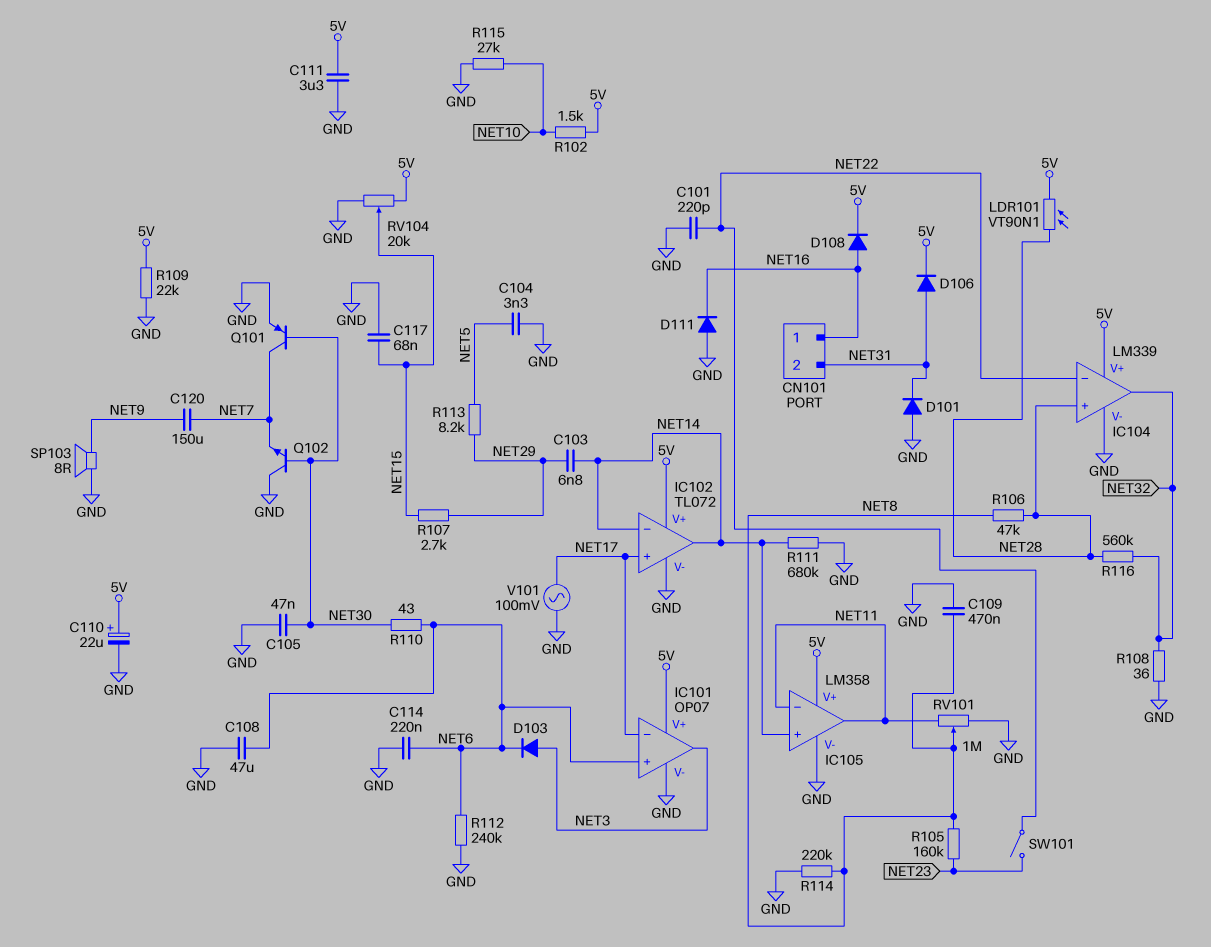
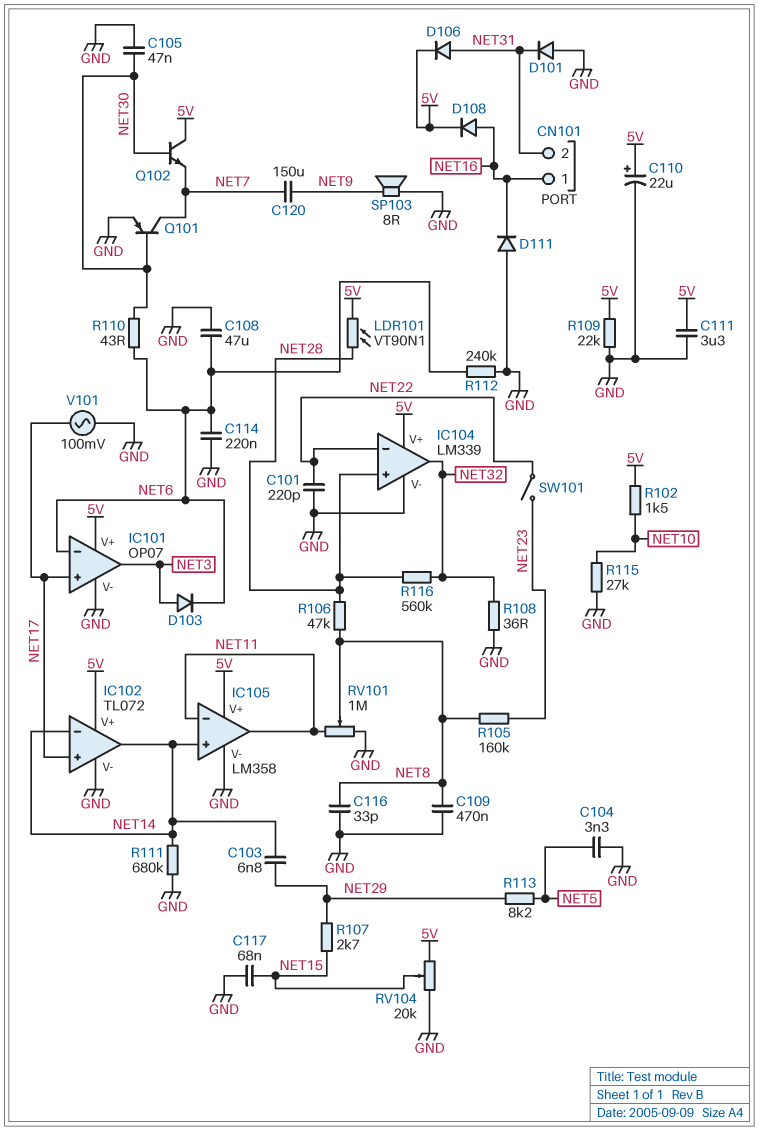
C116: none -> 33pF (GND, NET8)
IC101 pin in+: NET6 -> NET17
IC101 pin in-: NET17 -> NET6
Q102: NPN (B NET30, C GND, E NET7) -> NPN (B NET30, C 5V, E NET7)
R114: 220k (GND, NET8) -> none

